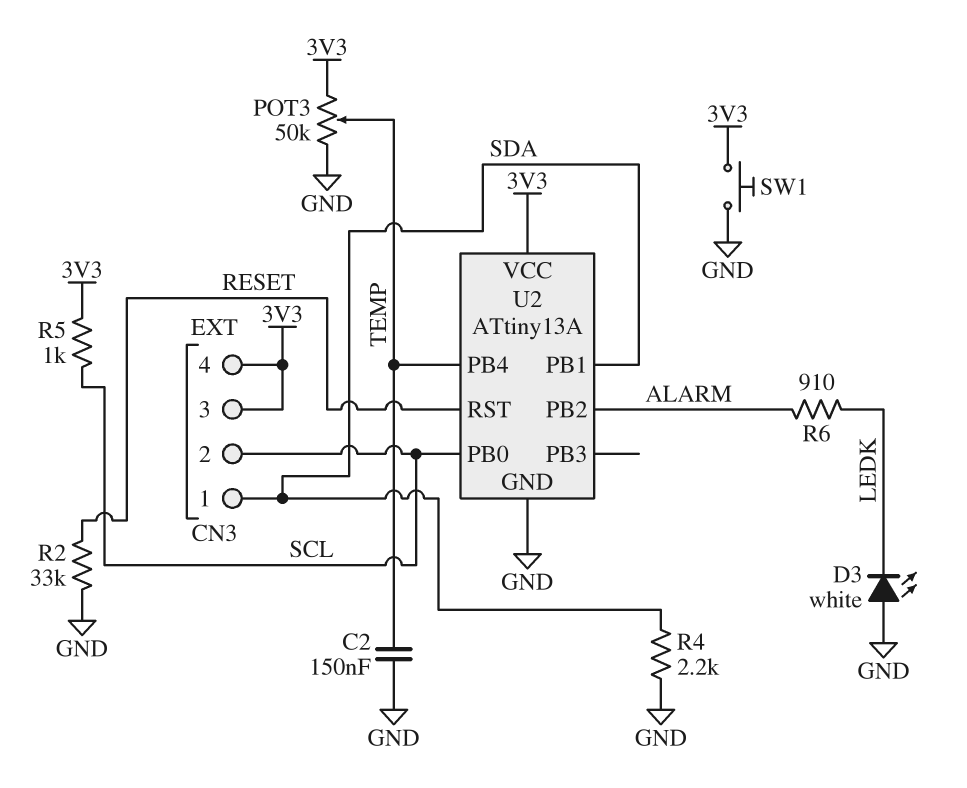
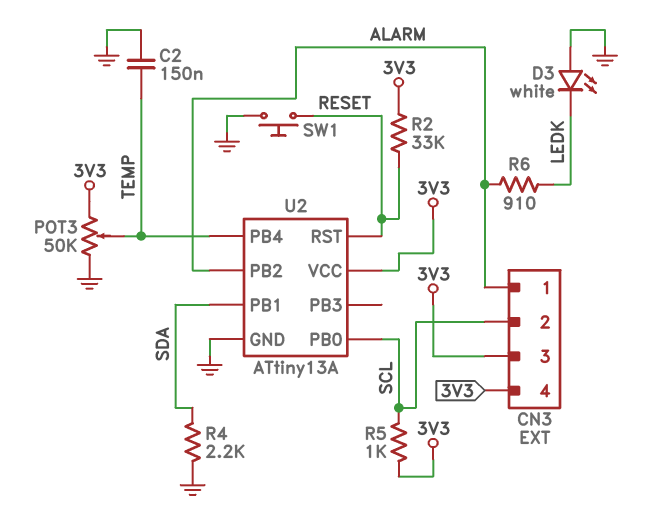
CN3 pin 1: SDA -> ALARM
R2: 33k (GND, RESET) -> 33k (3V3, RESET)
SW1: button (3V3, GND) -> button (GND, RESET)

